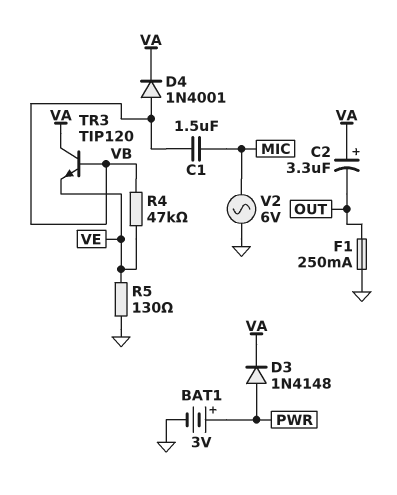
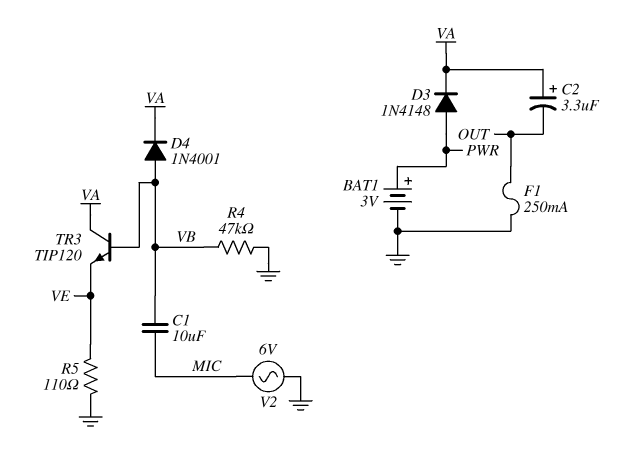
C1: 1.5uF (MIC, VB) -> 10uF (MIC, VB)
R4: 47k (VB, VE) -> 47k (GND, VB)
R5: 130 (GND, VE) -> 110 (GND, VE)

